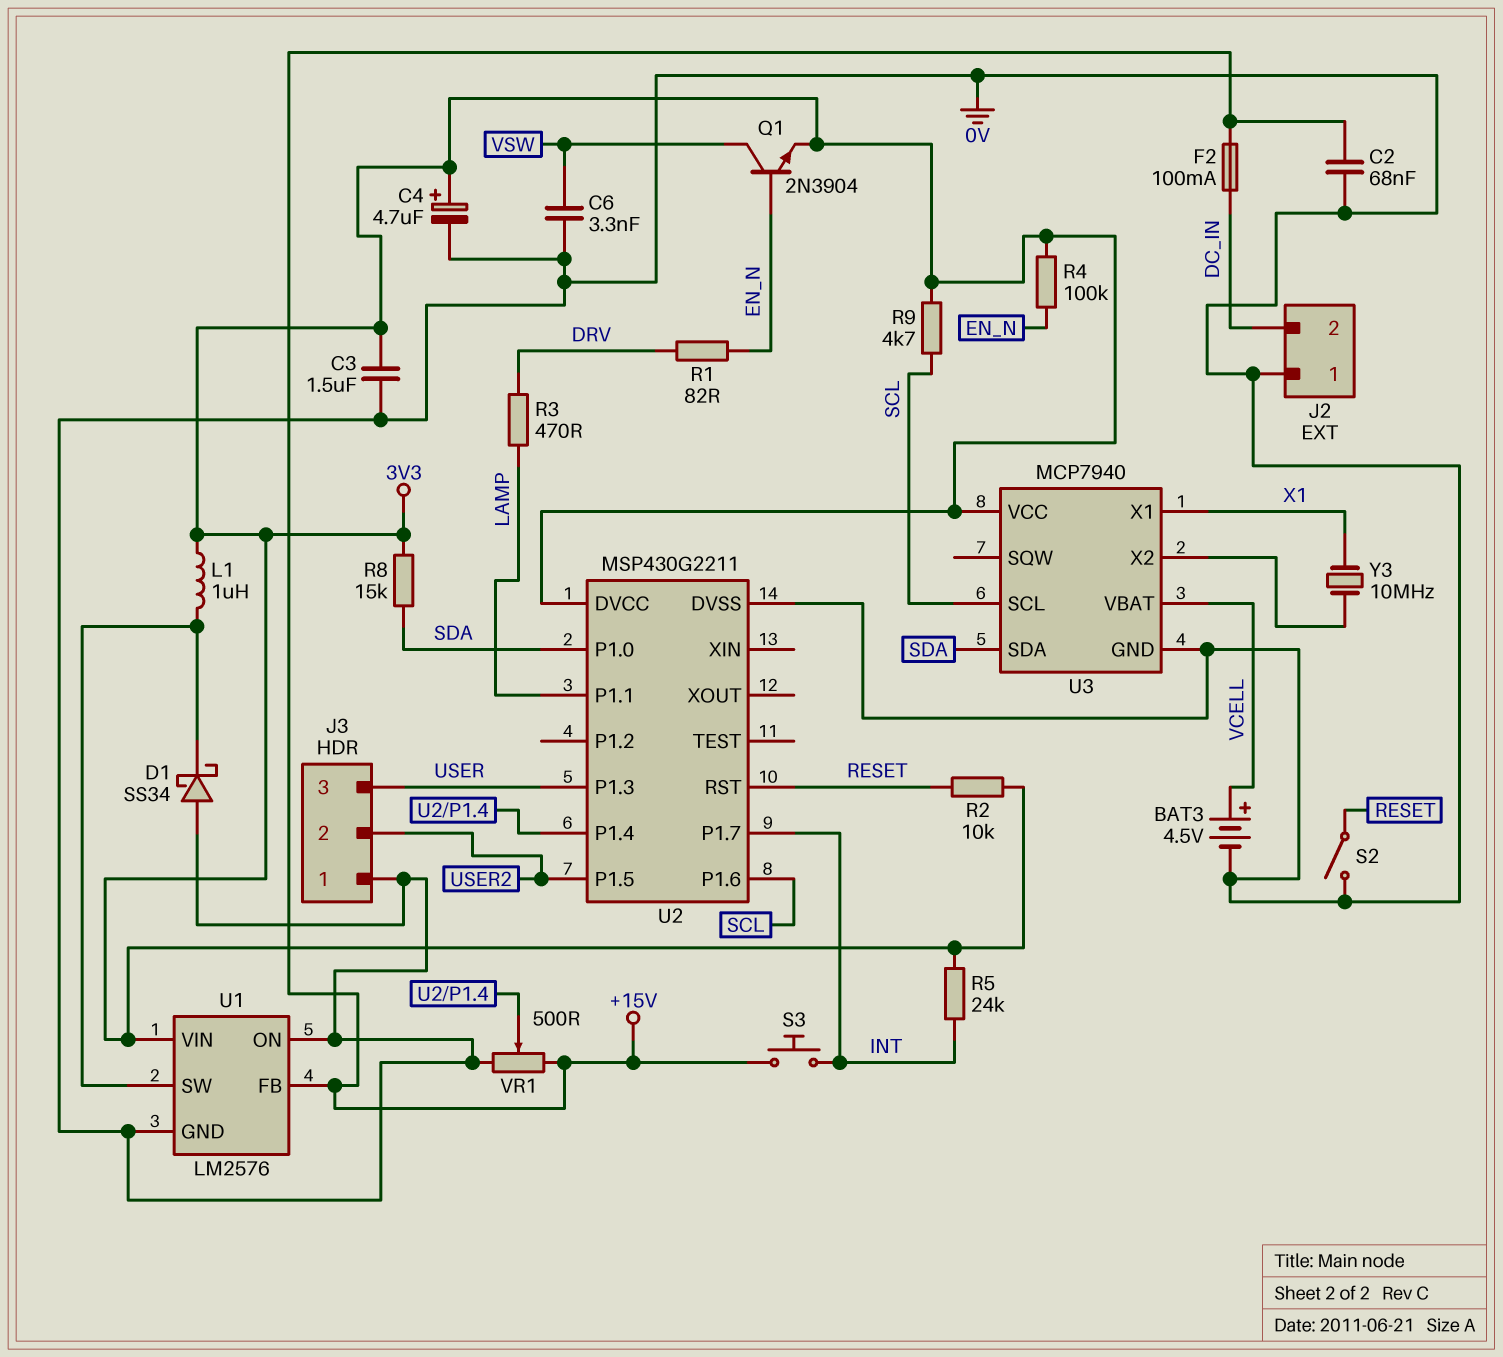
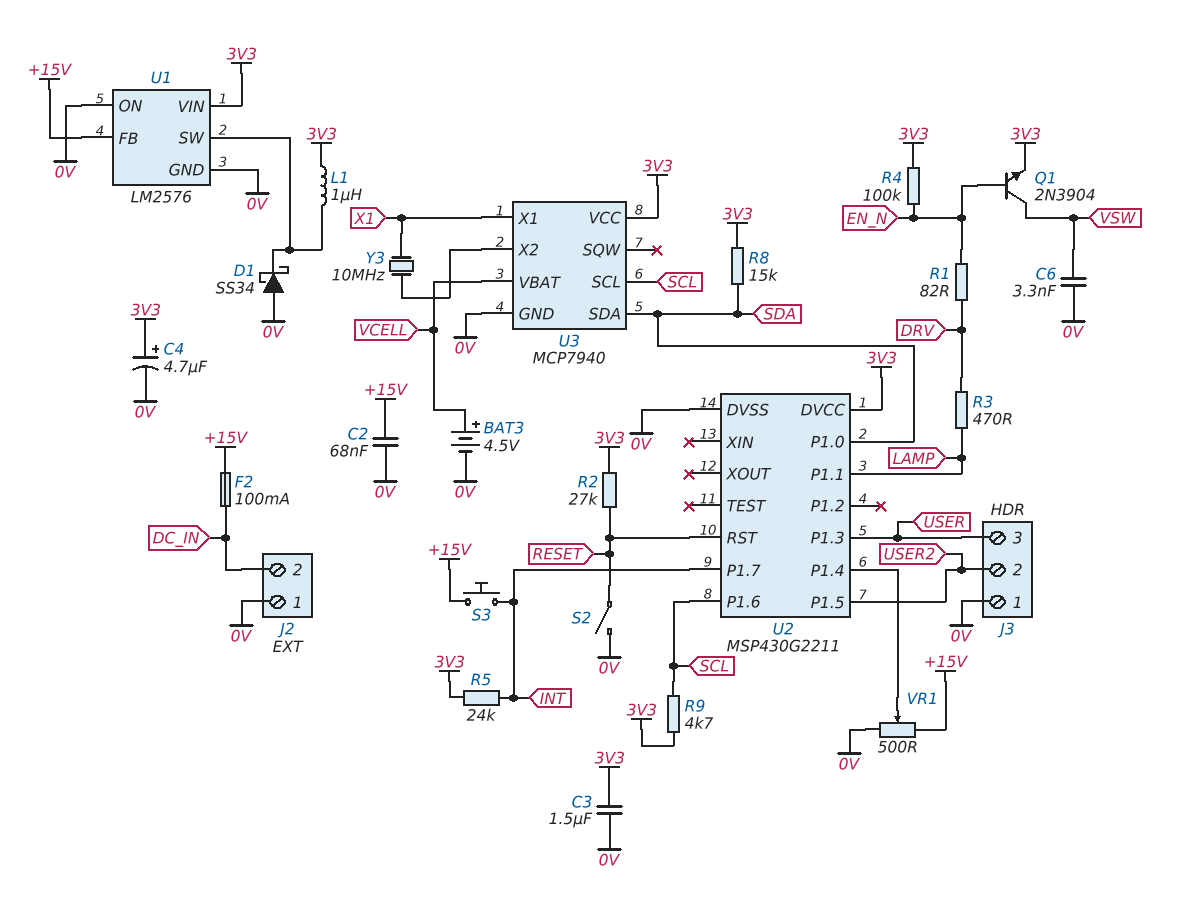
R2: 10k (3V3, RESET) -> 27k (3V3, RESET)

